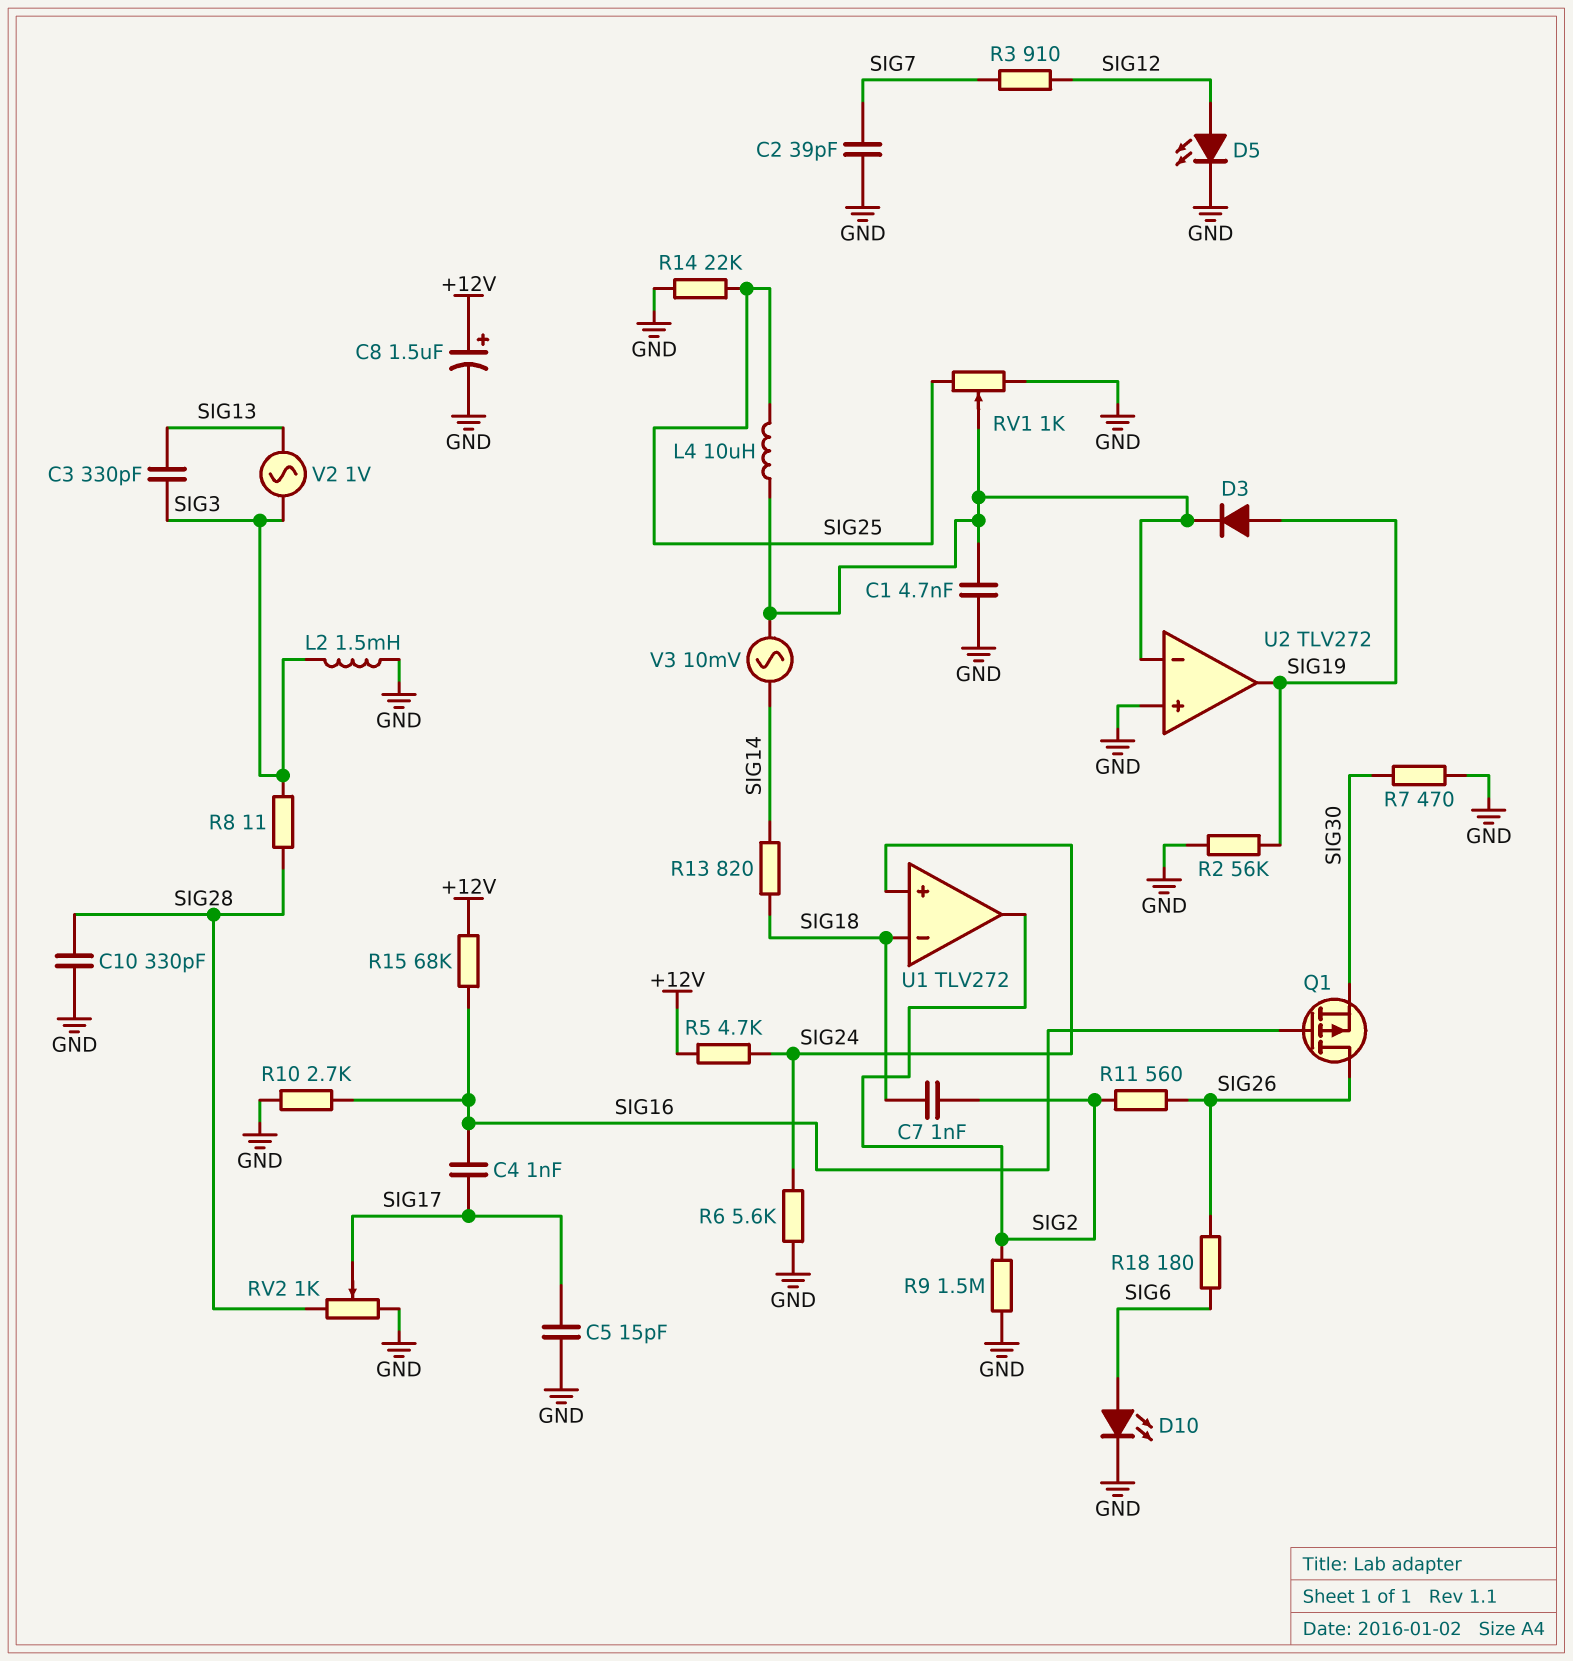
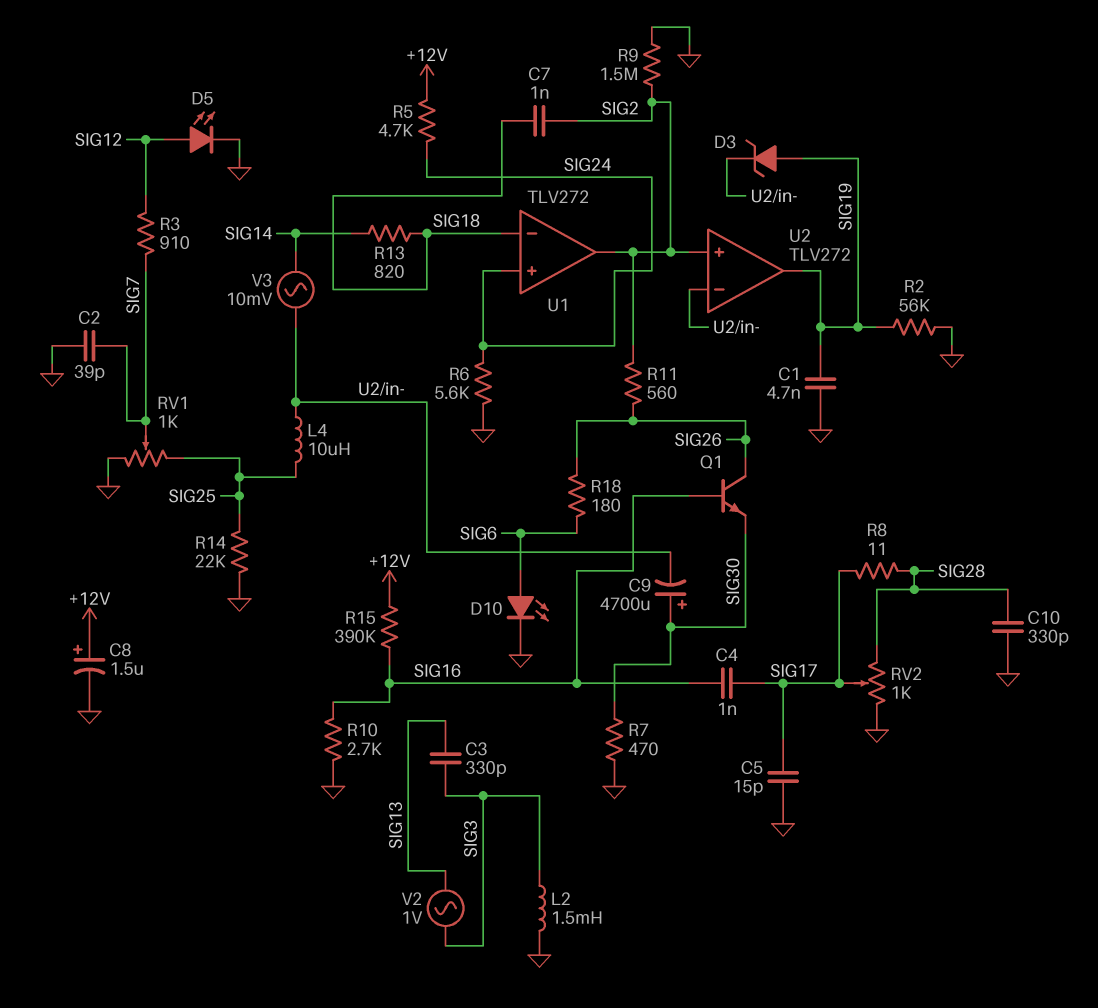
C1: 4.7nF (GND, U2/in-) -> 4.7nF (GND, SIG19)
C9: none -> 4700uF (plus SIG30, minus U2/in-)
D3: diode (A SIG19, K U2/in-) -> zener (A SIG19, K U2/in-)
Q1: PMOS (G SIG16, D SIG26, S SIG30) -> NPN (B SIG16, C SIG26, E SIG30)
R8: 11 (SIG3, SIG28) -> 11 (SIG17, SIG28)
R15: 68k (+12V, SIG16) -> 390k (+12V, SIG16)
RV1: 1k (GND, SIG25, wiper U2/in-) -> 1k (GND, SIG25, wiper SIG7)
U2 pin in+: GND -> SIG2

